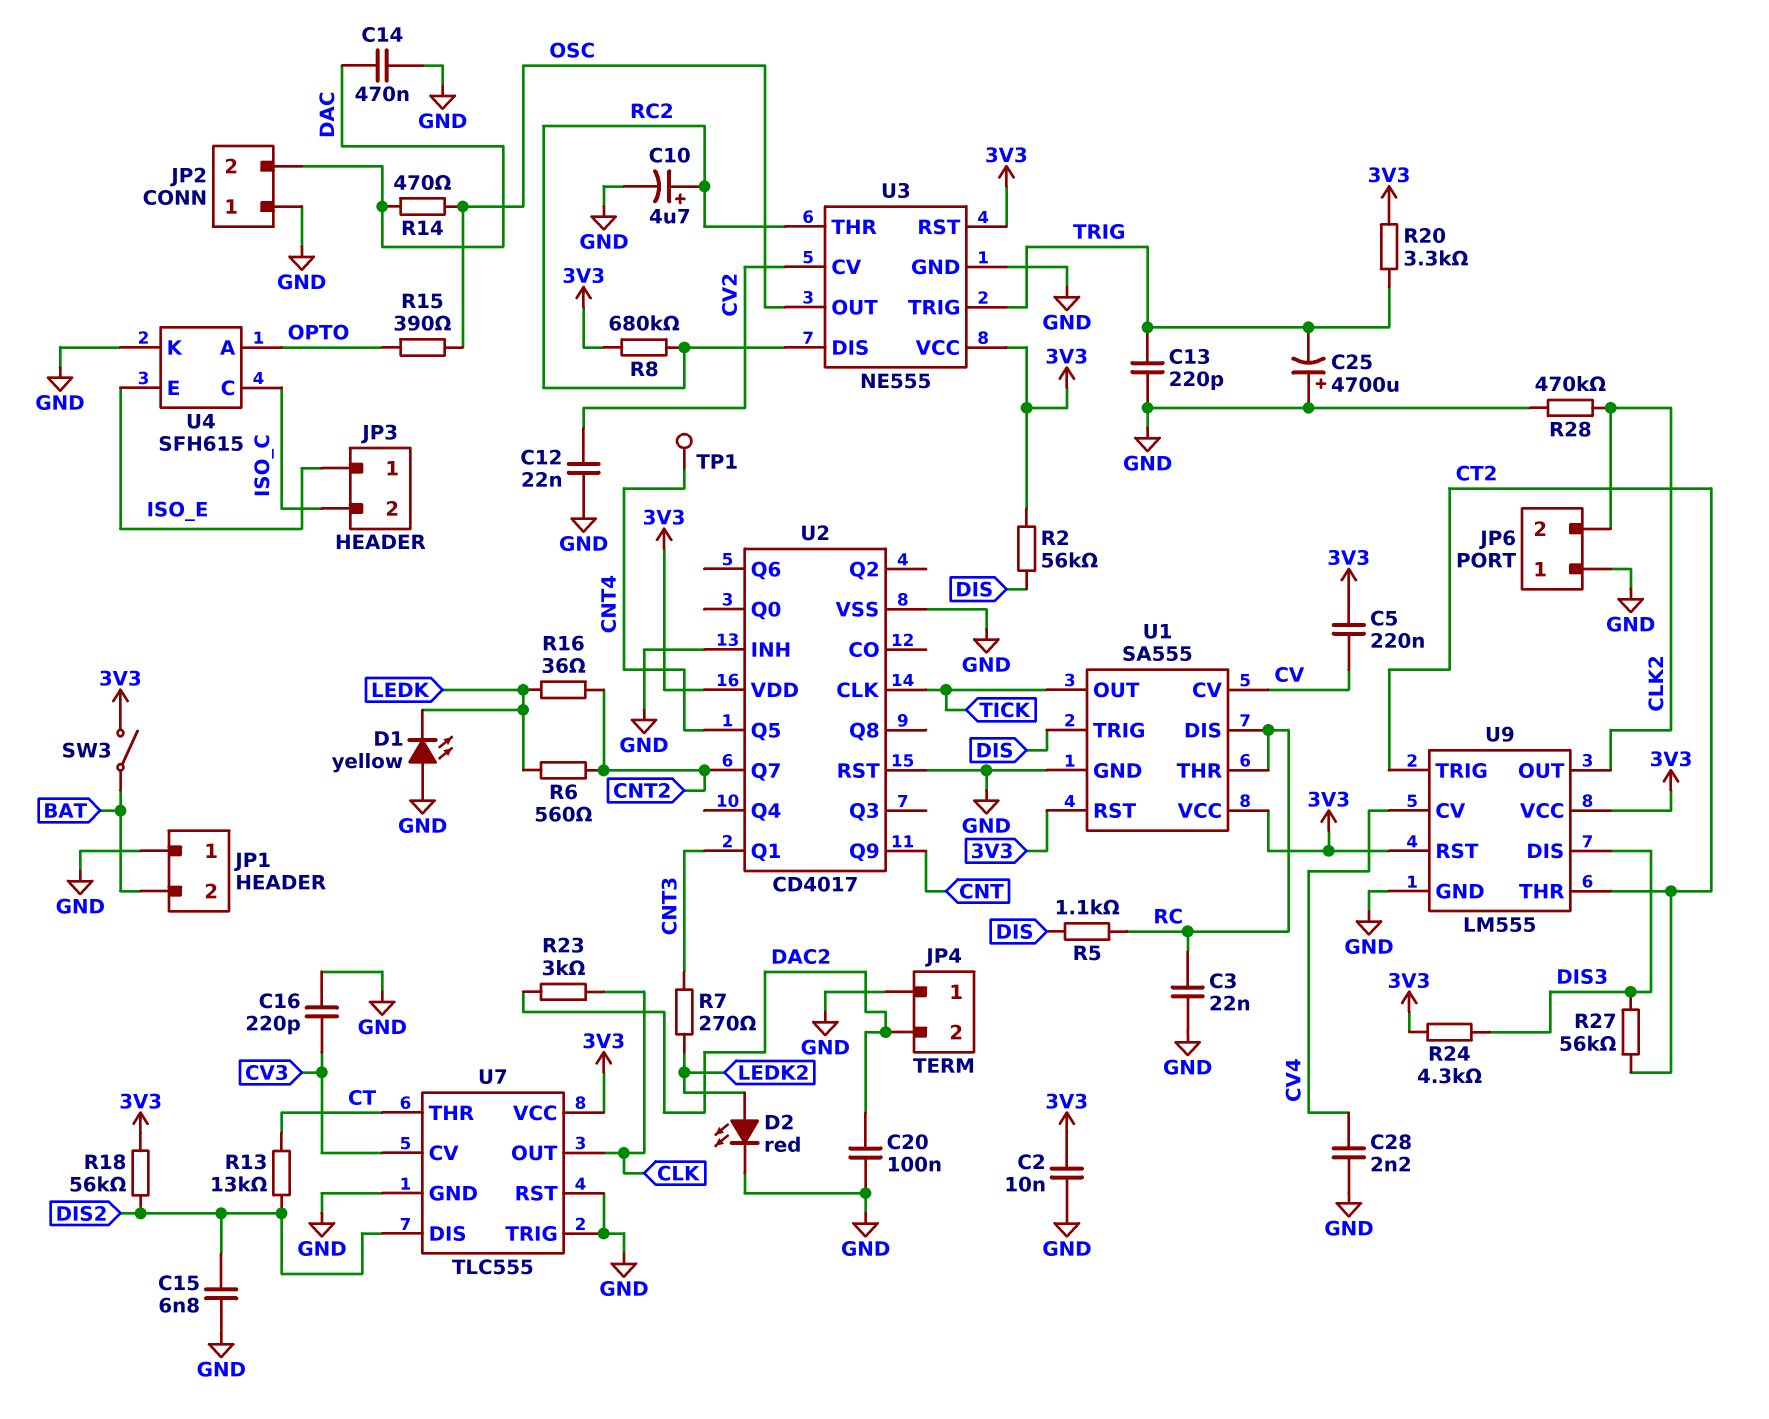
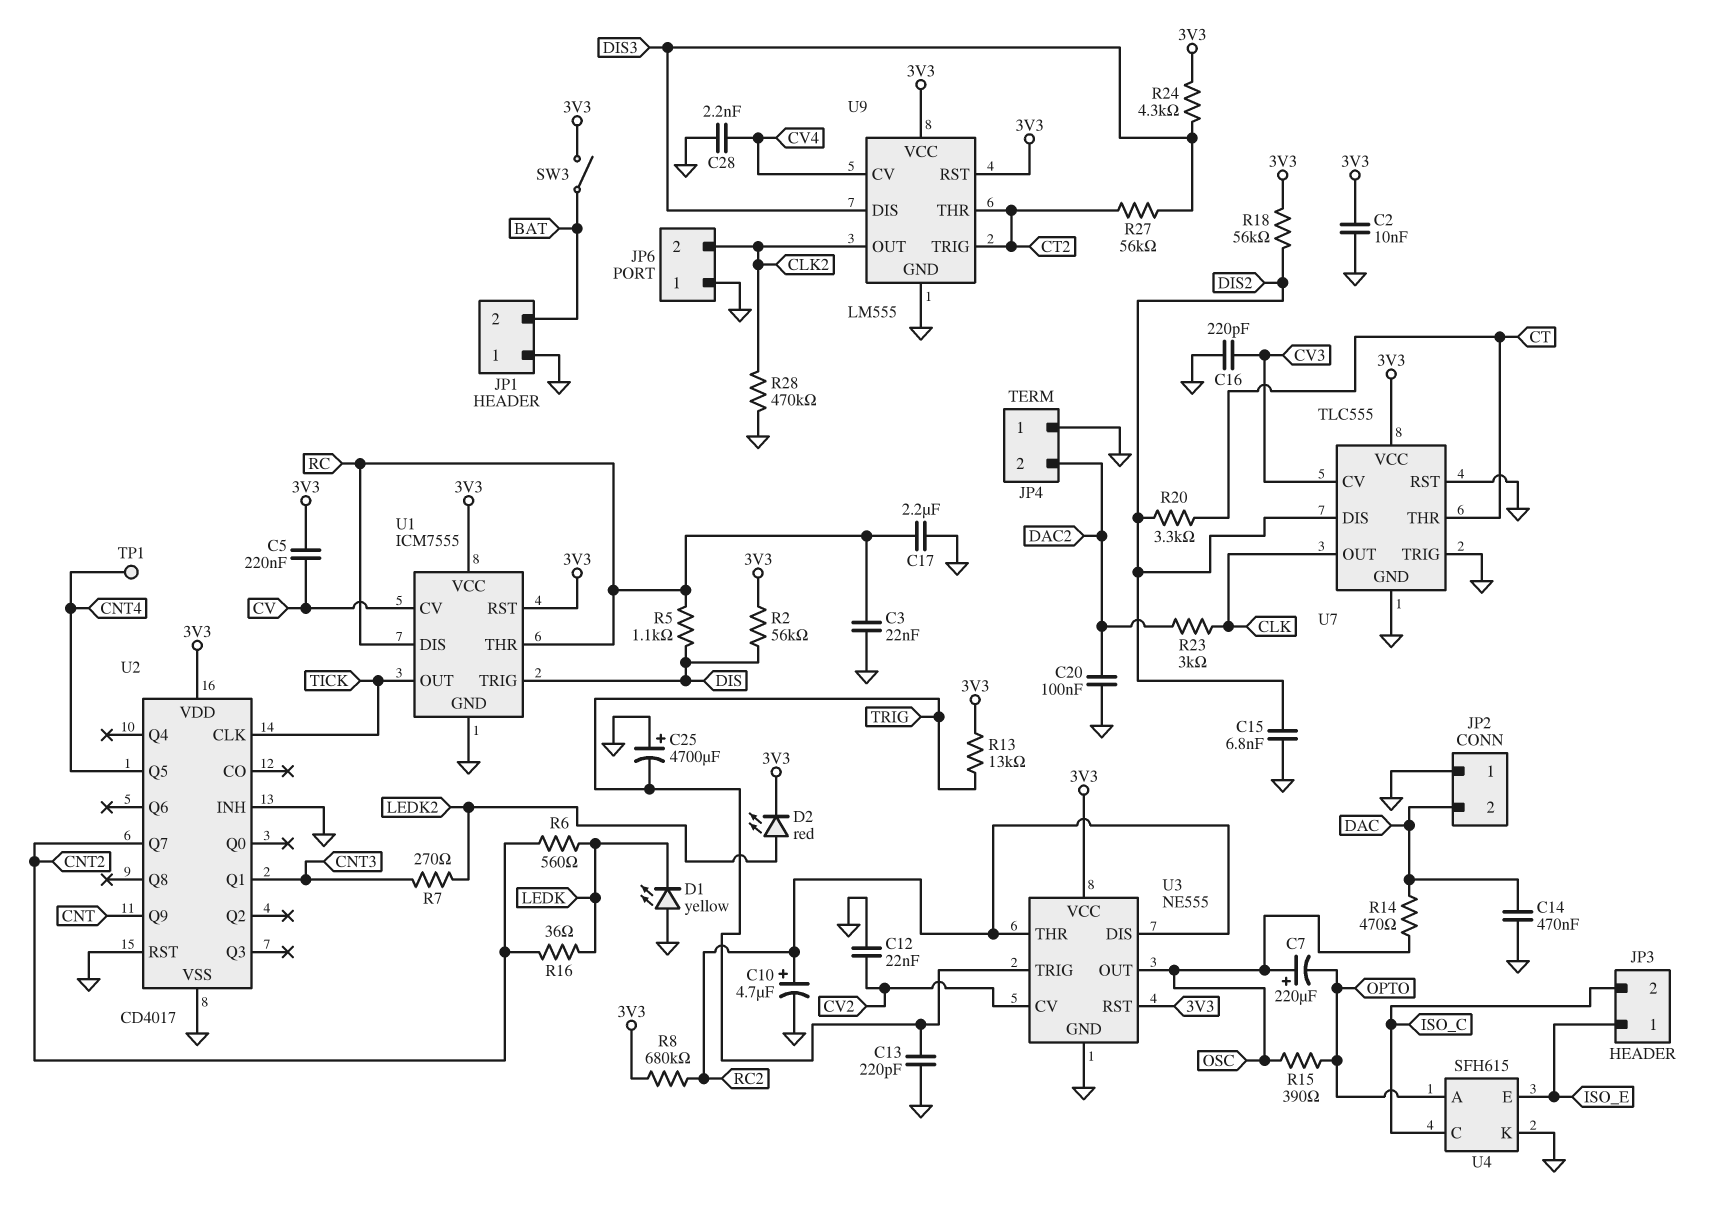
C7: none -> 220uF (plus OSC, minus OPTO)
C17: none -> 2.2uF (GND, RC)
D2: LED red (A LEDK2, K GND) -> LED red (A LEDK2, K 3V3)
R13: 13k (CT, DIS2) -> 13k (3V3, TRIG)
R20: 3.3k (3V3, TRIG) -> 3.3k (CT, DIS2)
U1: SA555 -> ICM7555

